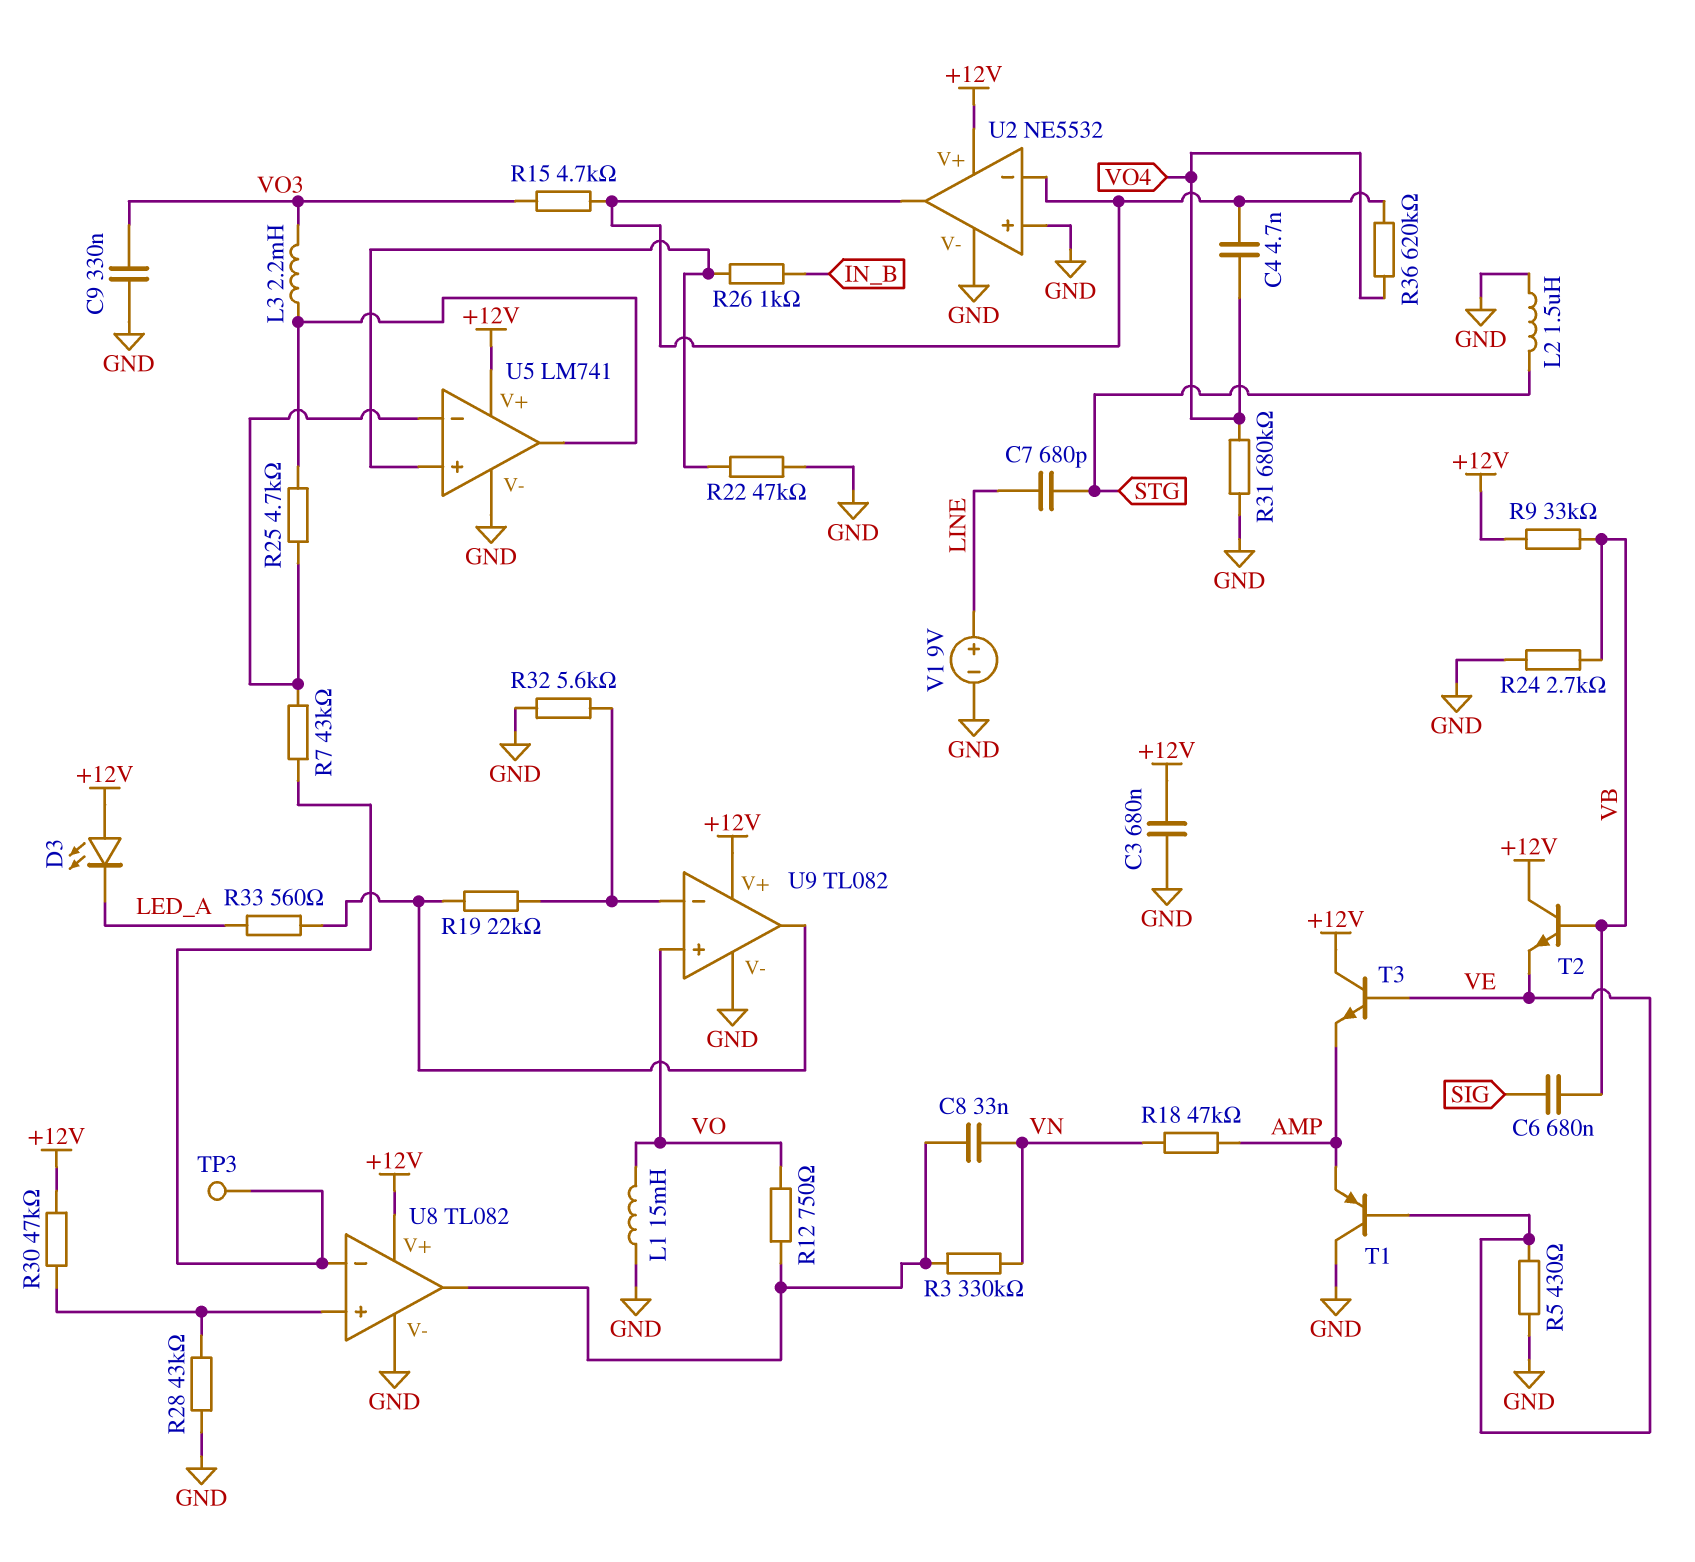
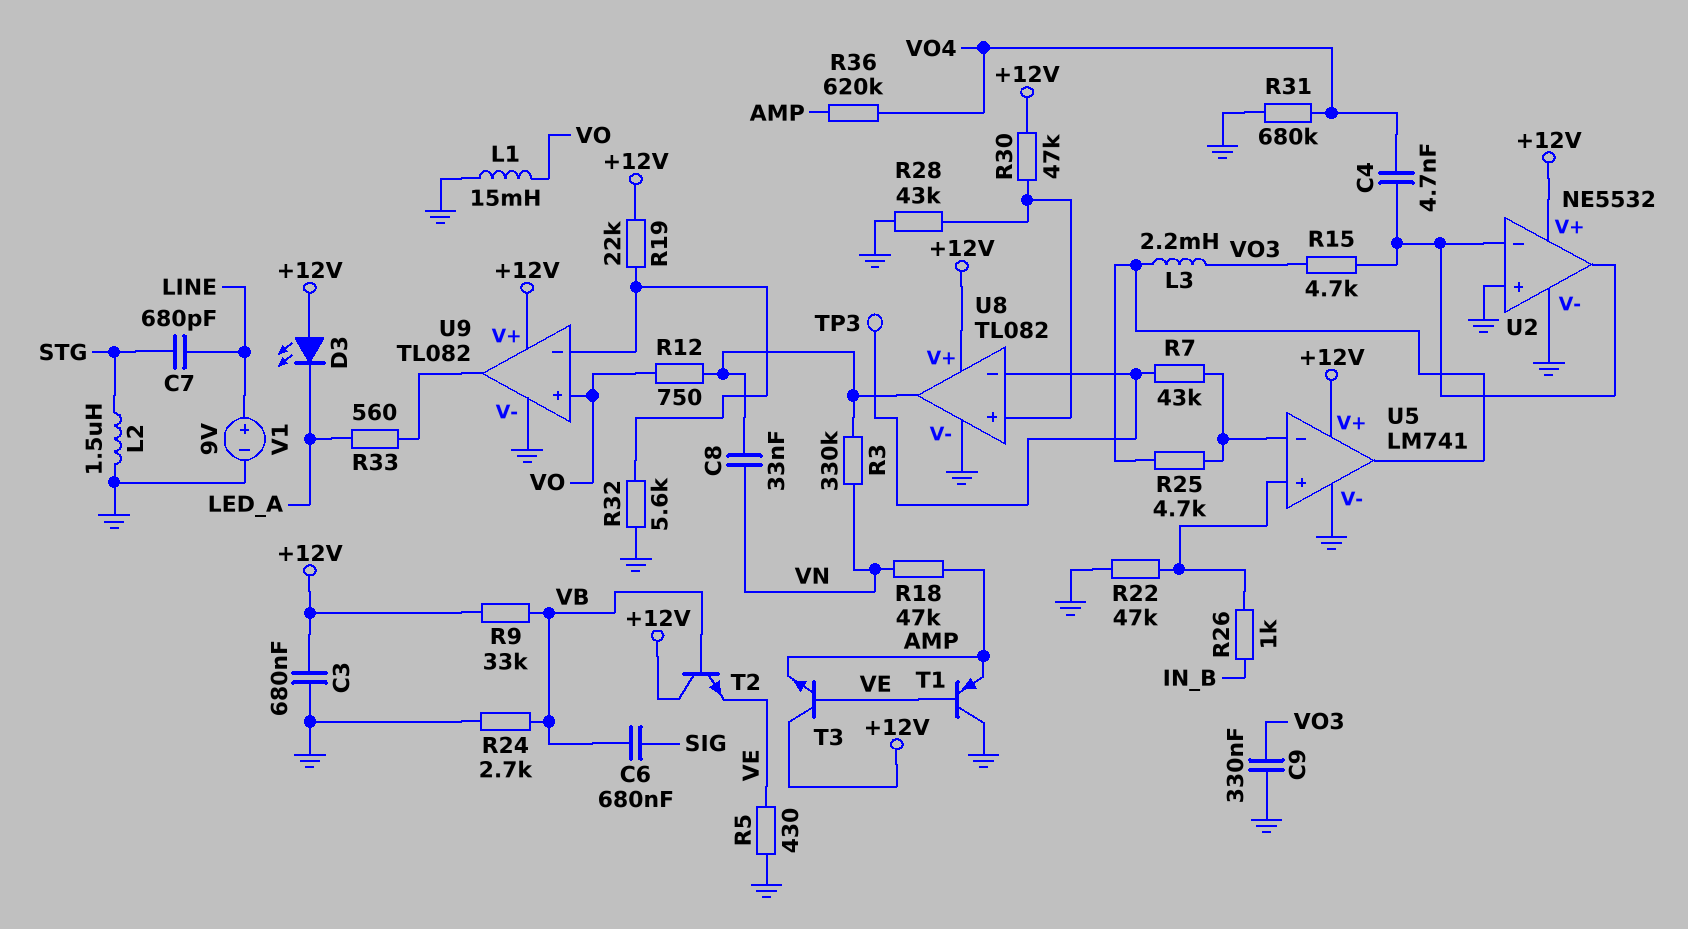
R19: 22k (U9/in-, U9/out) -> 22k (+12V, U9/in-)
R36: 620k (U2/in-, VO4) -> 620k (AMP, VO4)

